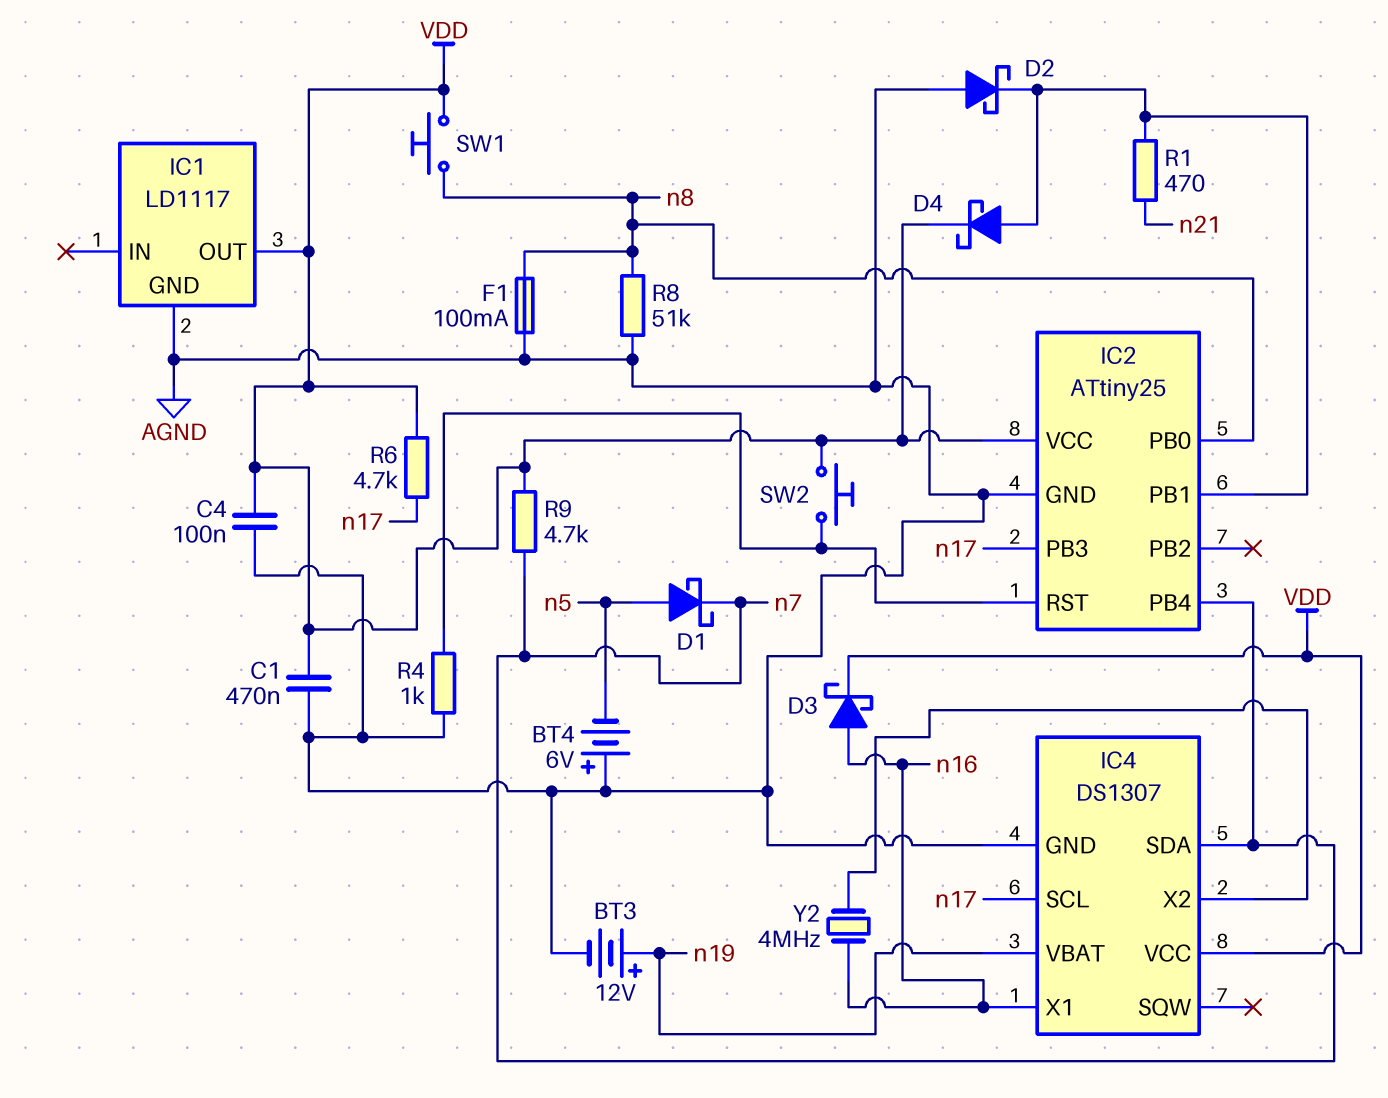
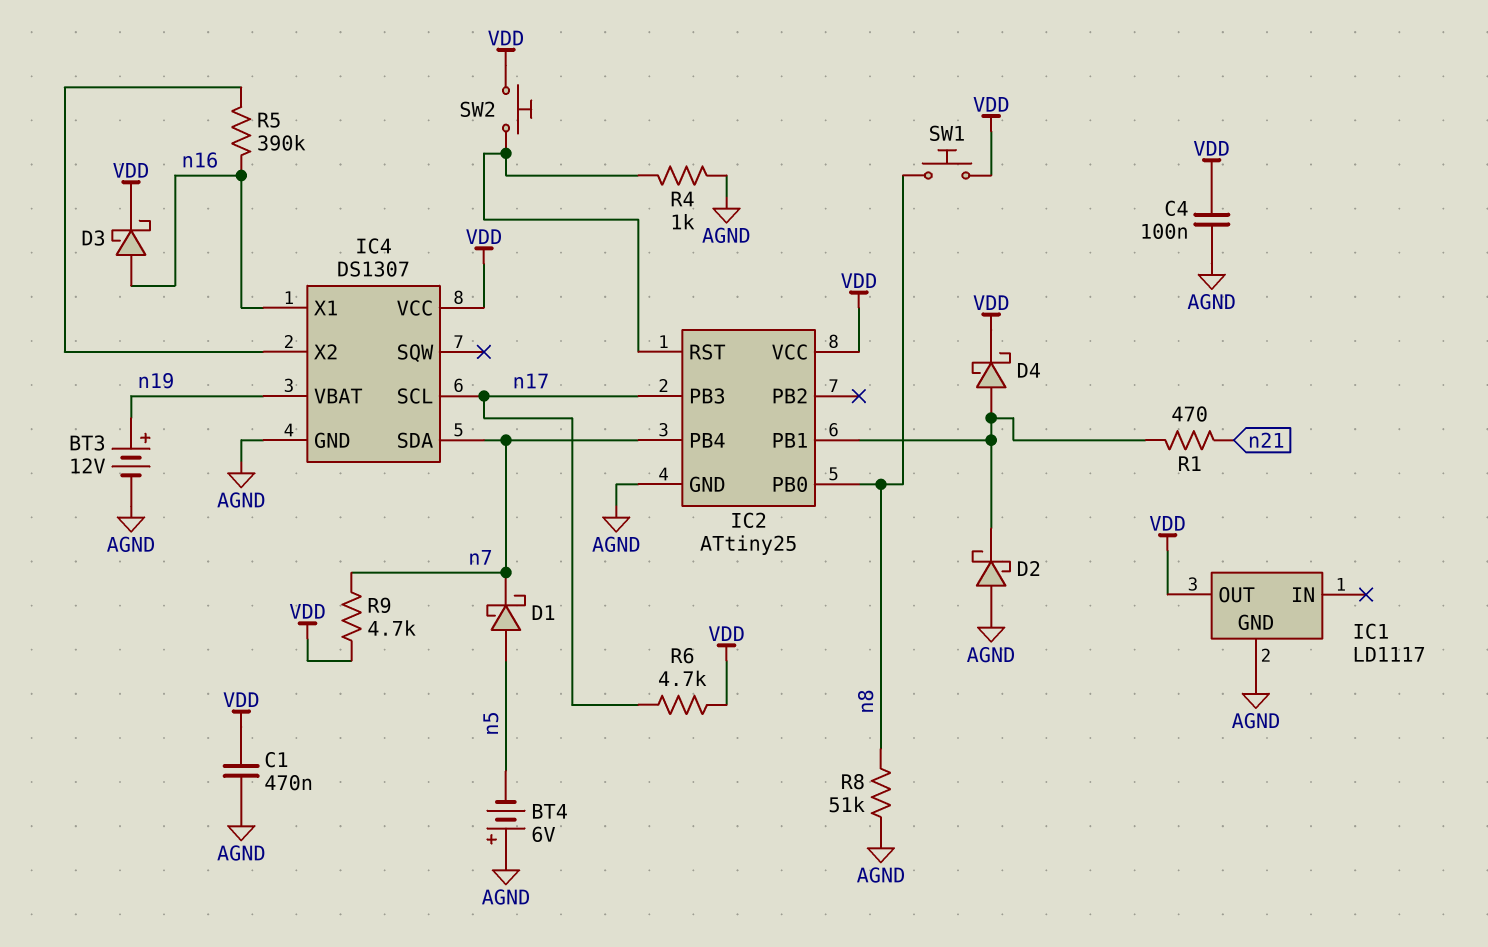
F1: 100mA (AGND, n8) -> none
R5: none -> 390k (IC4/X2, n16)
Y2: 4MHz (IC4/X2, n16) -> none

